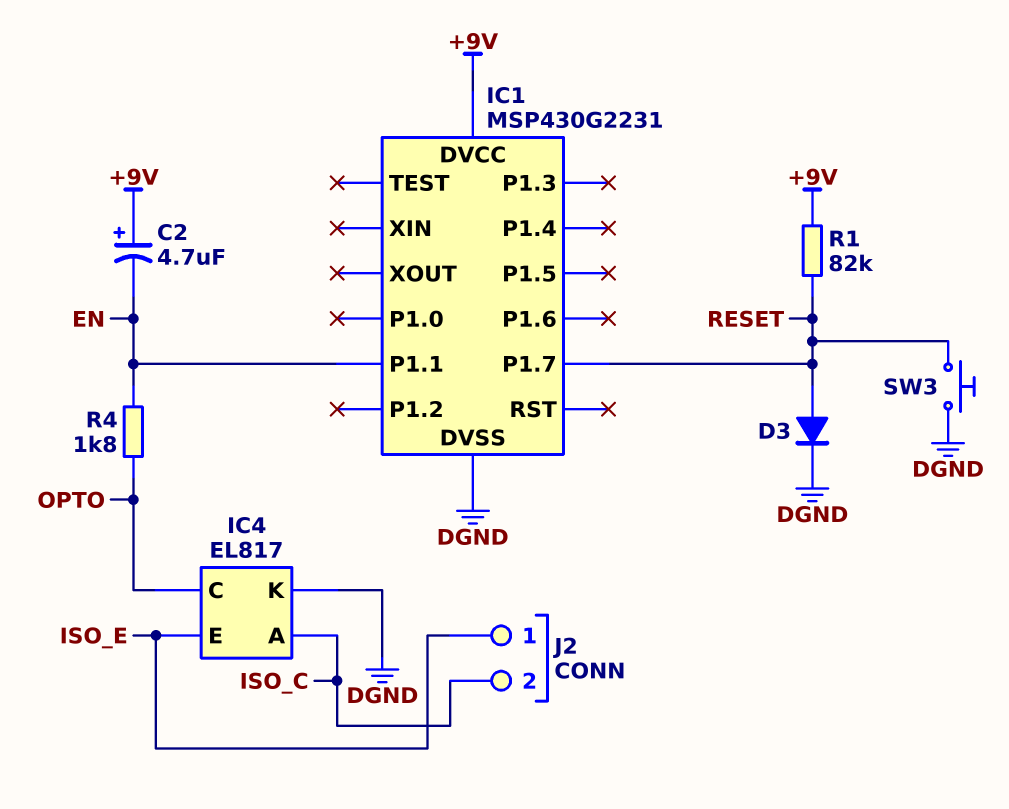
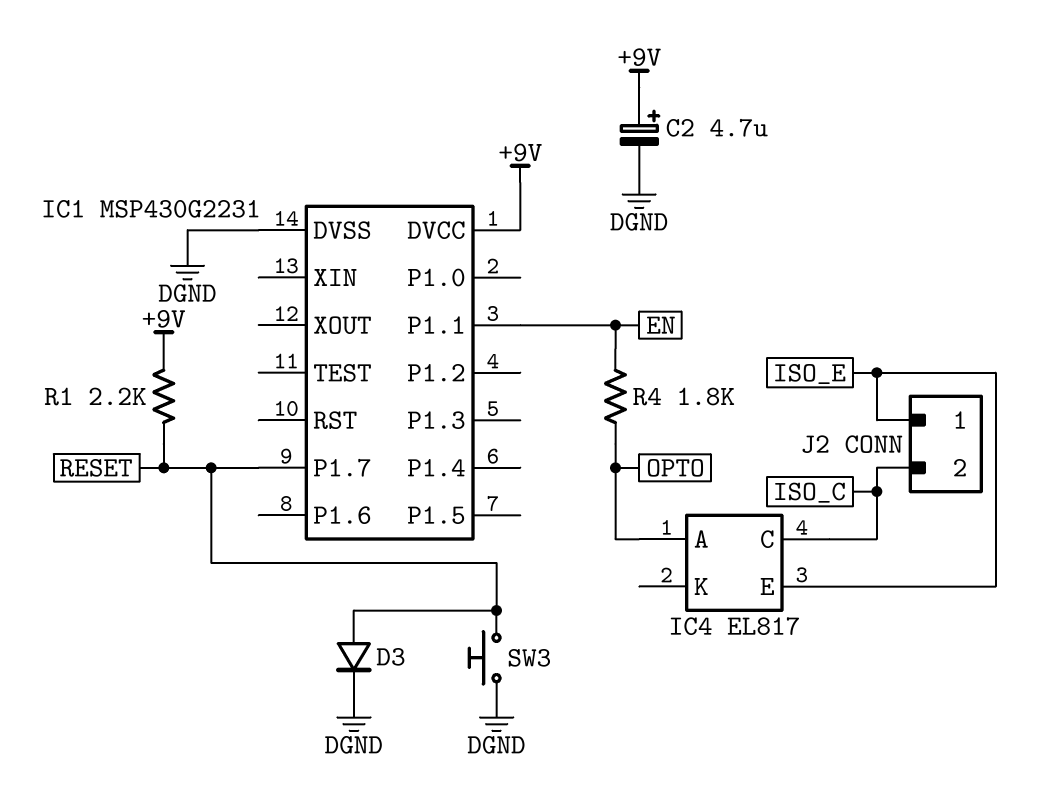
C2: 4.7uF (plus +9V, minus EN) -> 4.7uF (plus +9V, minus DGND)
IC4 pin A: ISO_C -> OPTO
IC4 pin C: OPTO -> ISO_C
IC4 pin K: DGND -> none
R1: 82k (+9V, RESET) -> 2.2k (+9V, RESET)

